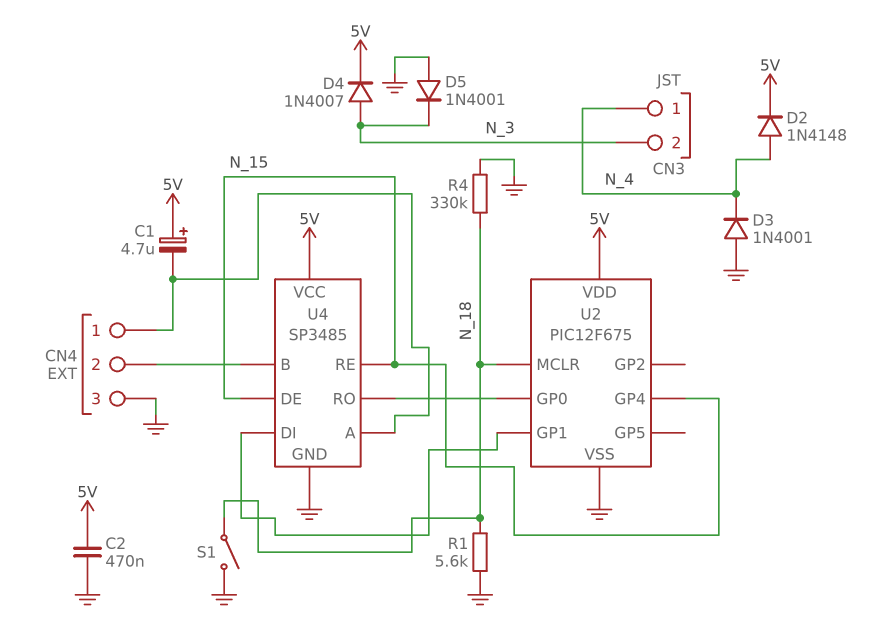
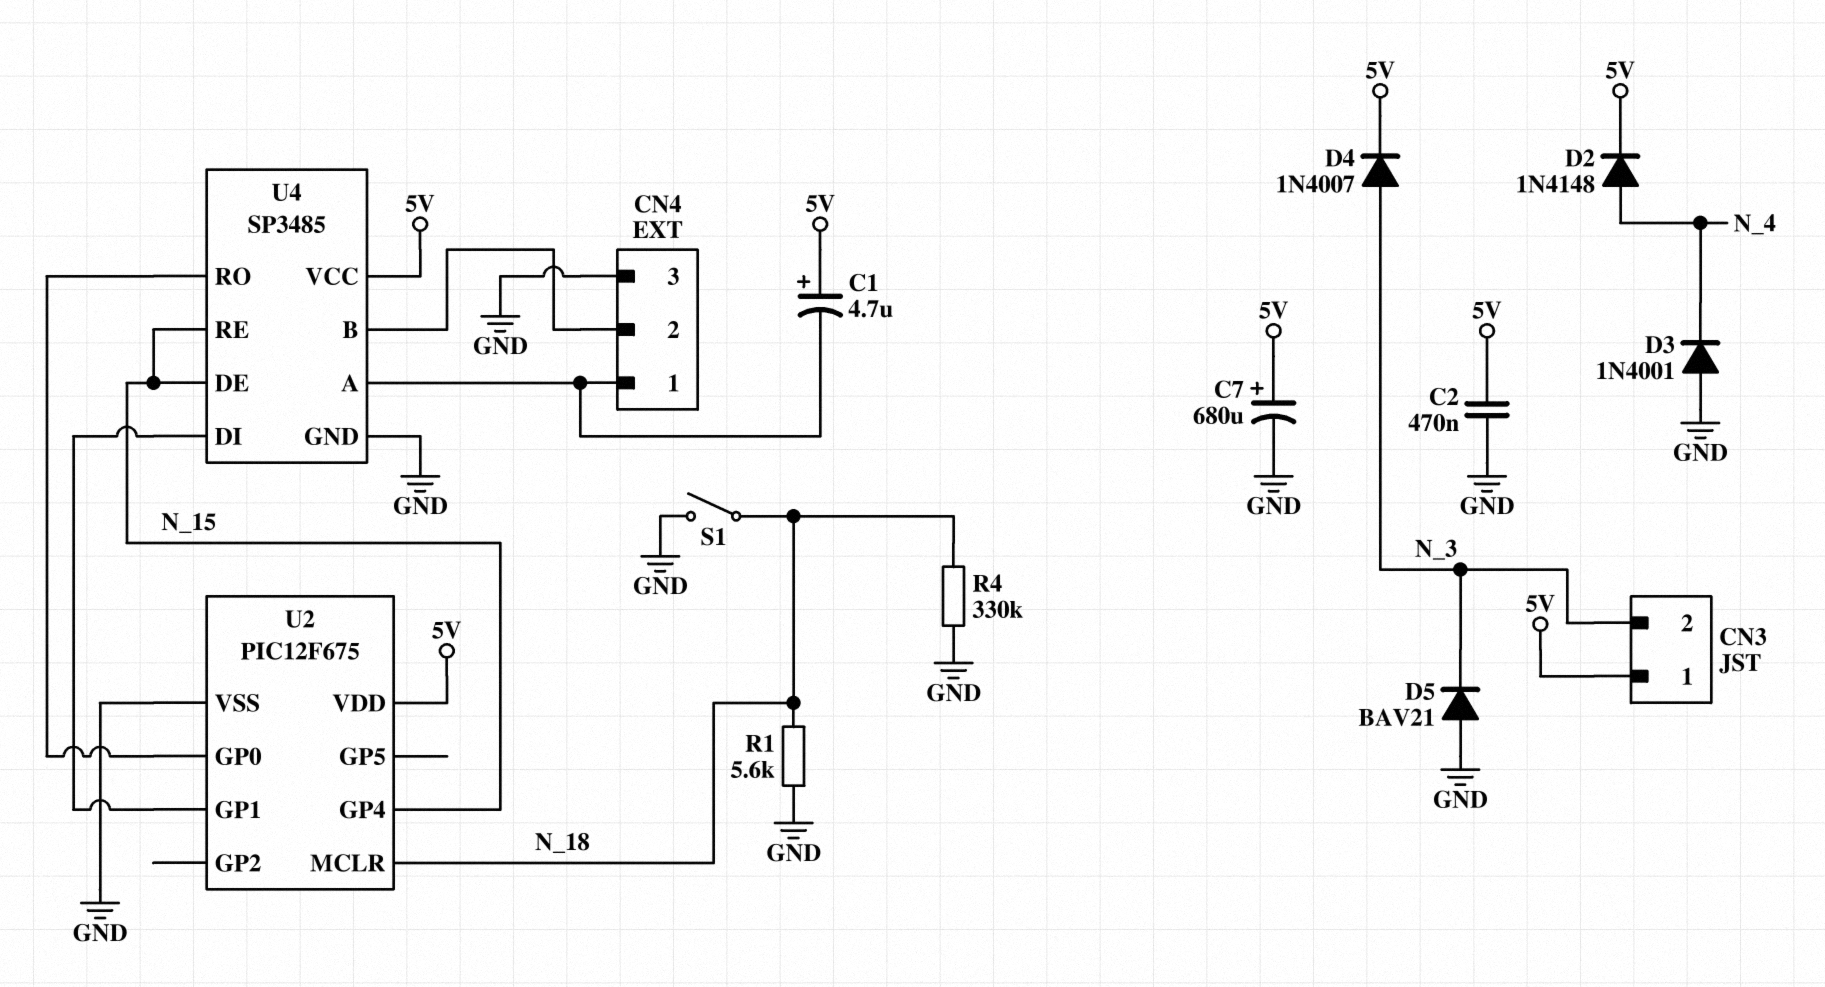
C7: none -> 680uF (plus 5V, minus GND)
CN3 pin 1: N_4 -> 5V
D5: diode 1N4001 (A GND, K N_3) -> diode BAV21 (A GND, K N_3)

